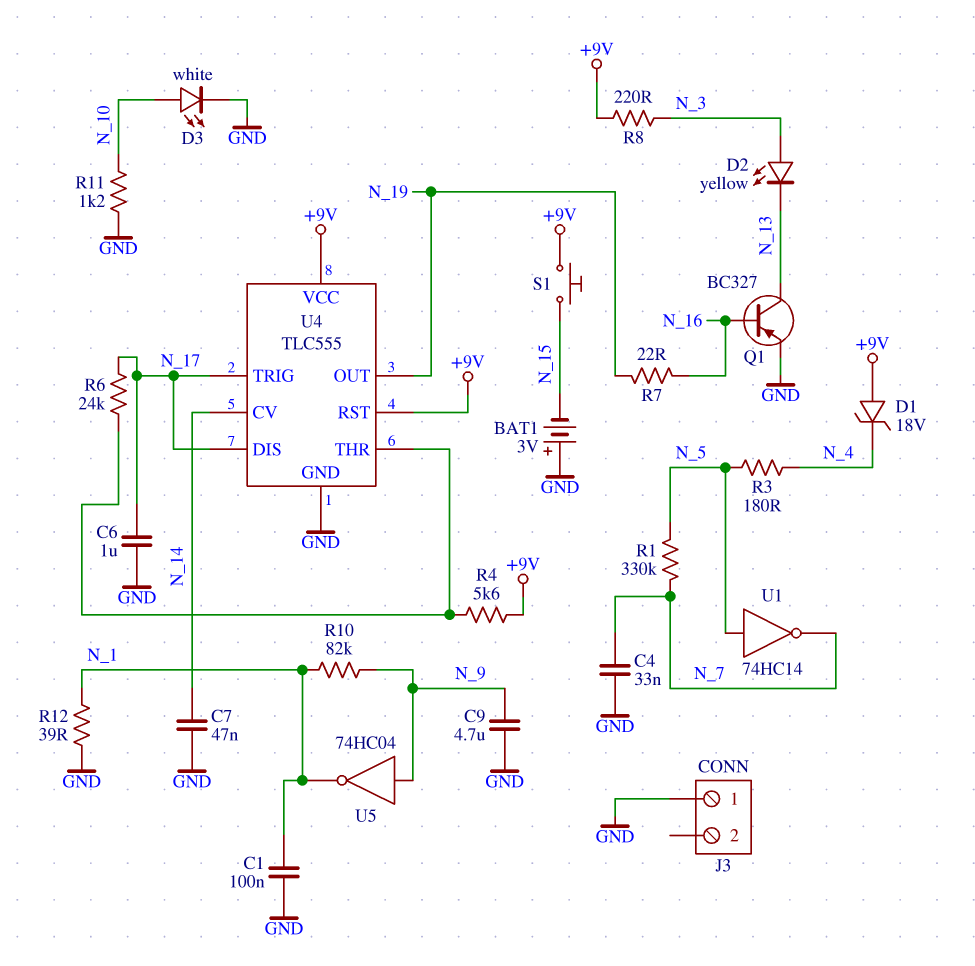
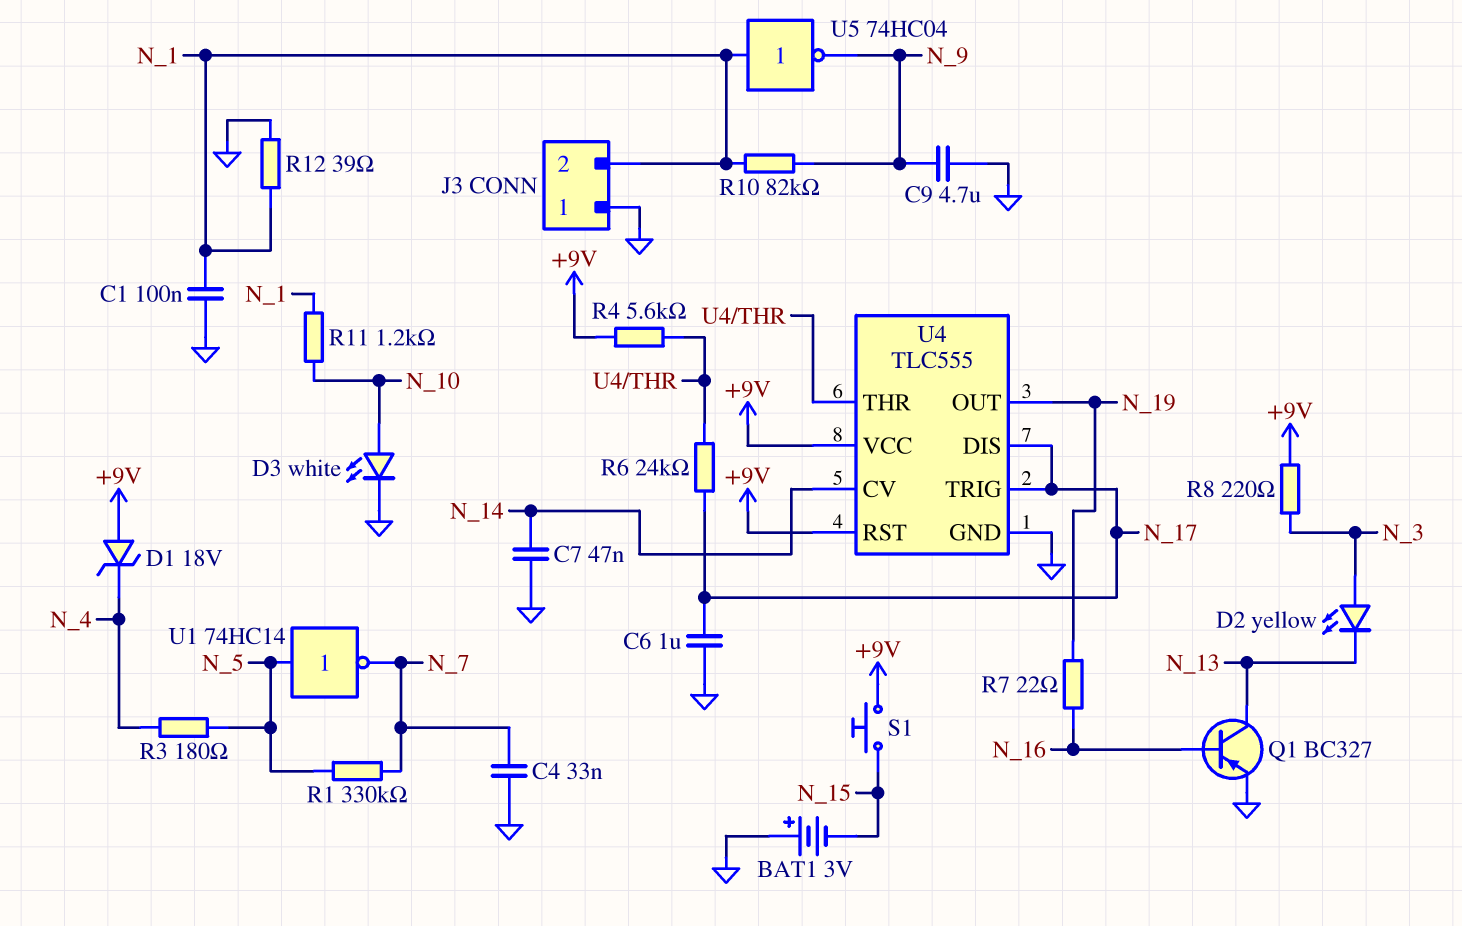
J3 pin 2: none -> N_1
R11: 1.2k (GND, N_10) -> 1.2k (N_1, N_10)
U5: NOT 74HC04 (in N_9, out N_1) -> NOT 74HC04 (in N_1, out N_9)

